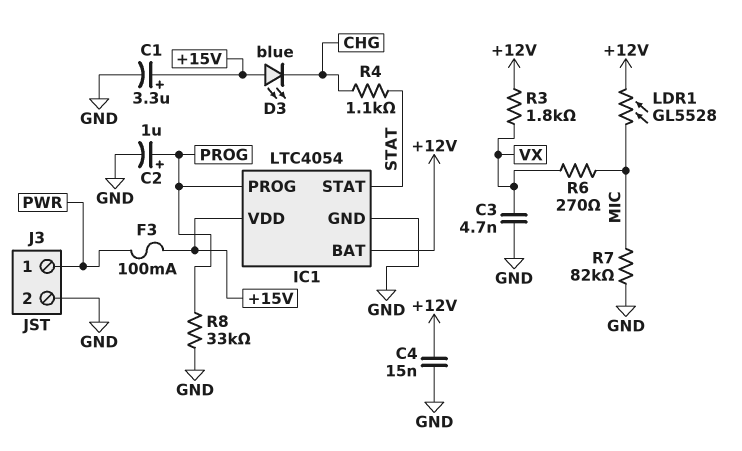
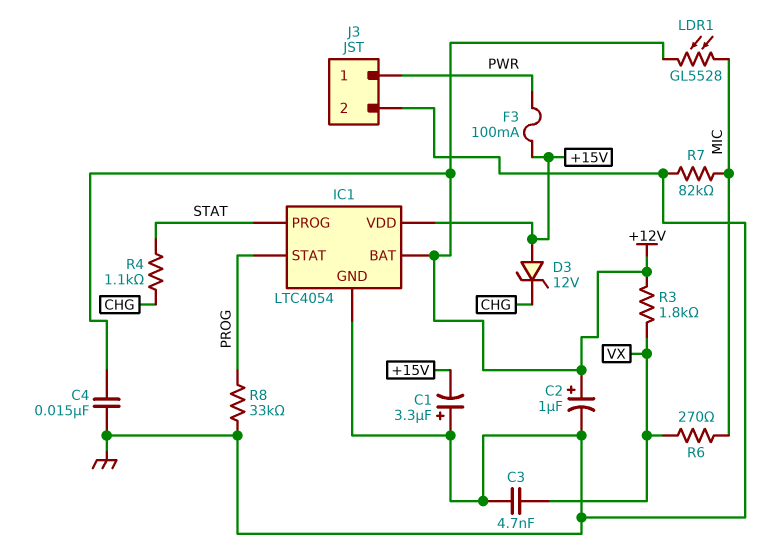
C1: 3.3uF (plus +15V, minus GND) -> 3.3uF (plus GND, minus +15V)
C2: 1uF (plus PROG, minus GND) -> 1uF (plus +12V, minus GND)
D3: LED blue (A +15V, K CHG) -> zener 12V (A +15V, K CHG)
IC1 pin PROG: PROG -> STAT
IC1 pin STAT: STAT -> PROG

